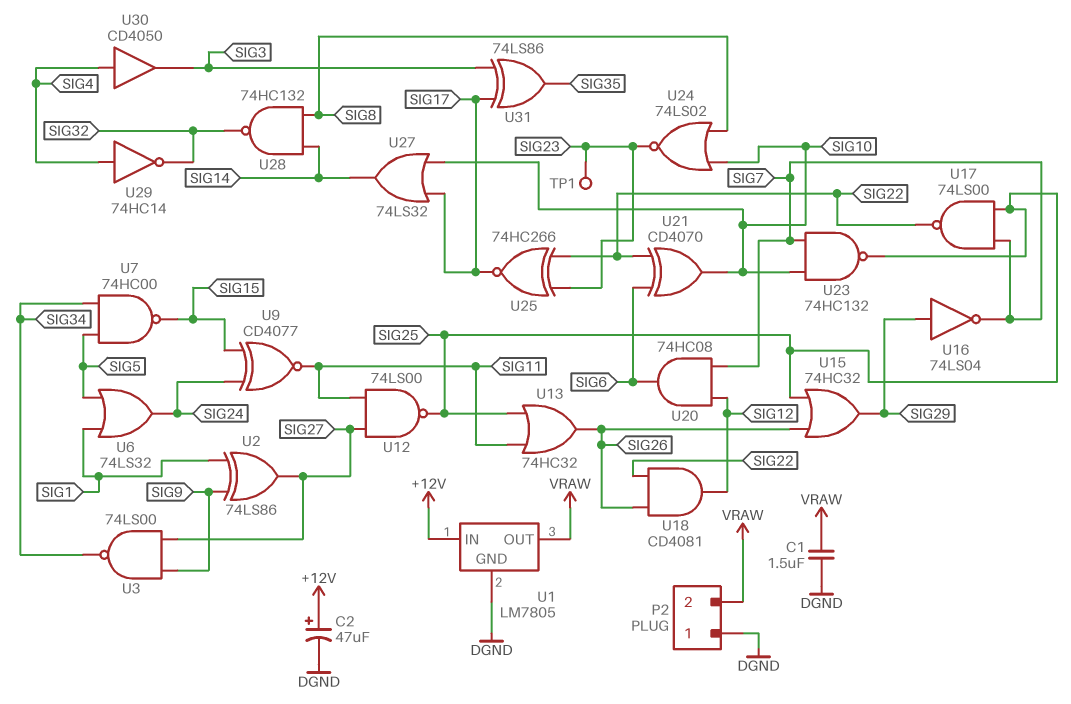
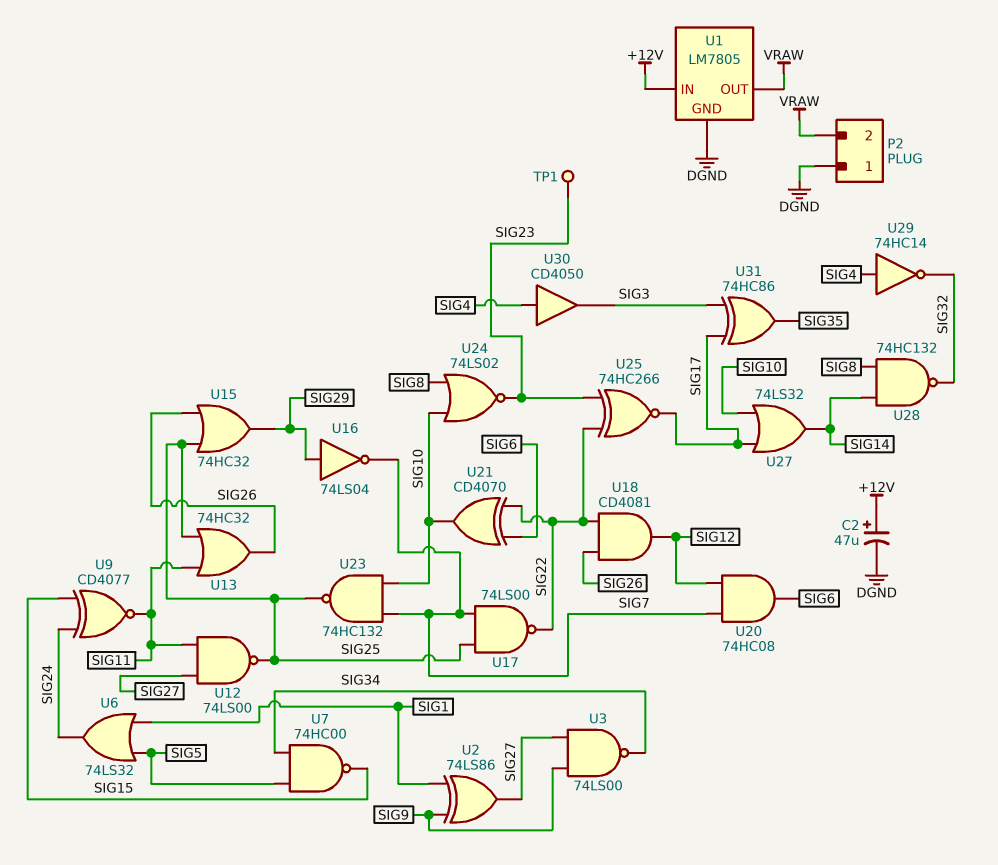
C1: 1.5uF (DGND, VRAW) -> none
U31: XOR 74LS86 (in SIG3, in SIG17, out SIG35) -> XOR 74HC86 (in SIG3, in SIG17, out SIG35)

